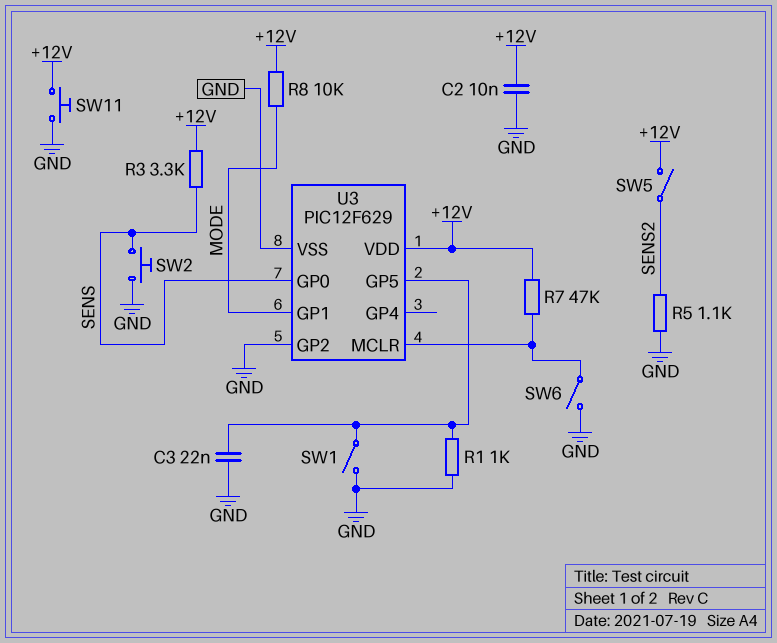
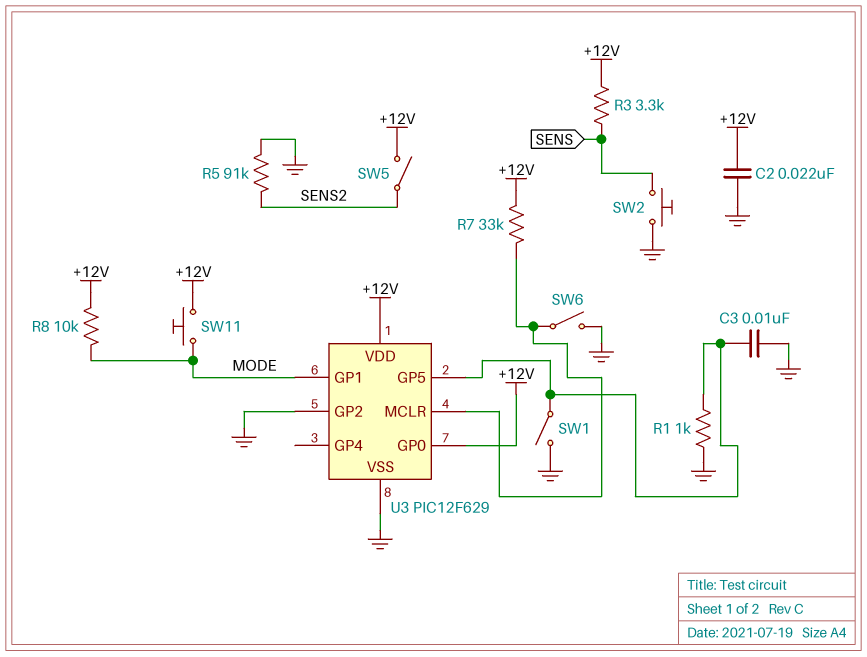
C2: 10nF (+12V, GND) -> 22nF (+12V, GND)
C3: 22nF (GND, U3/GP5) -> 10nF (GND, U3/GP5)
R5: 1.1k (GND, SENS2) -> 91k (GND, SENS2)
R7: 47k (+12V, U3/MCLR) -> 33k (+12V, U3/MCLR)
SW11: button (+12V, GND) -> button (+12V, MODE)
U3 pin GP0: SENS -> +12V

